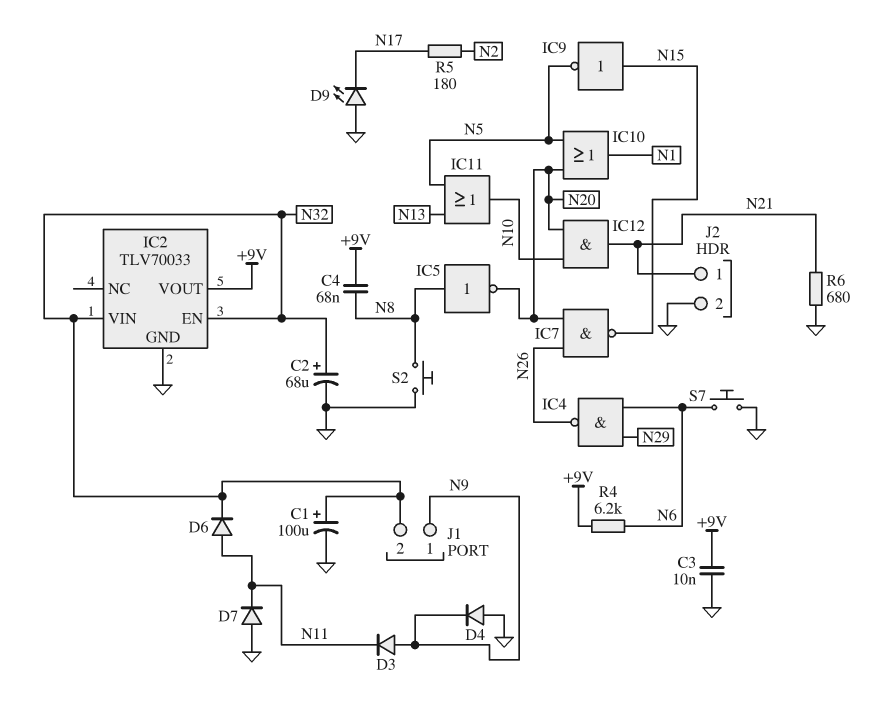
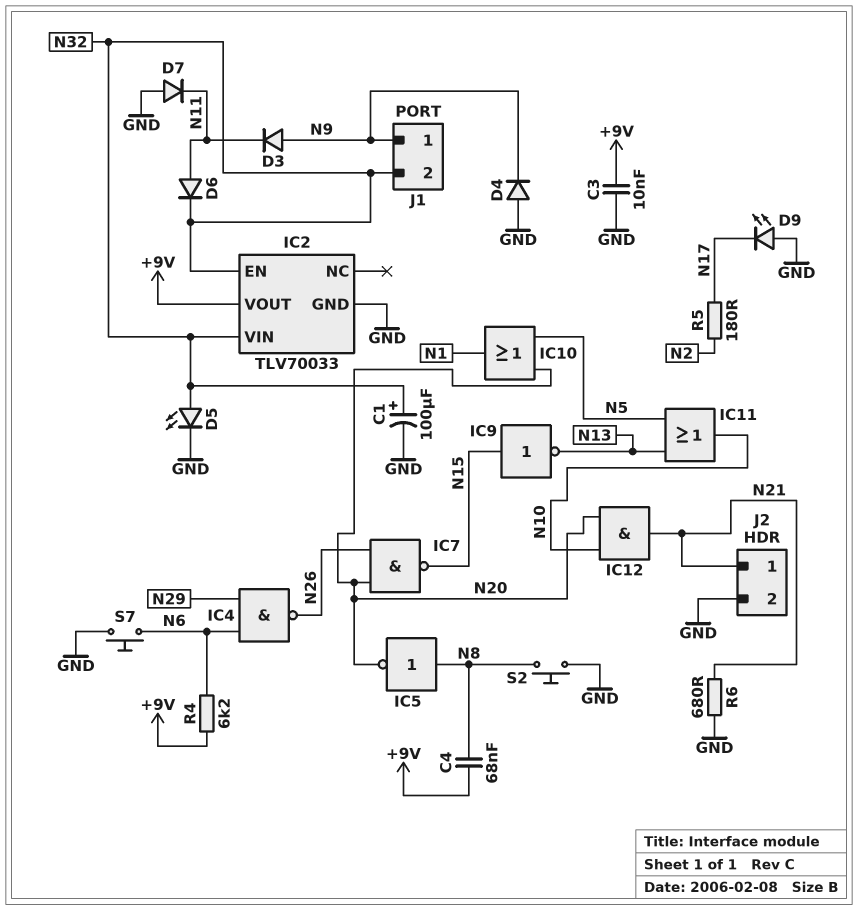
C2: 68uF (plus N32, minus GND) -> none
D5: none -> LED (A N32, K GND)
IC9: NOT (in N15, out N5) -> NOT (in N15, out N13)

